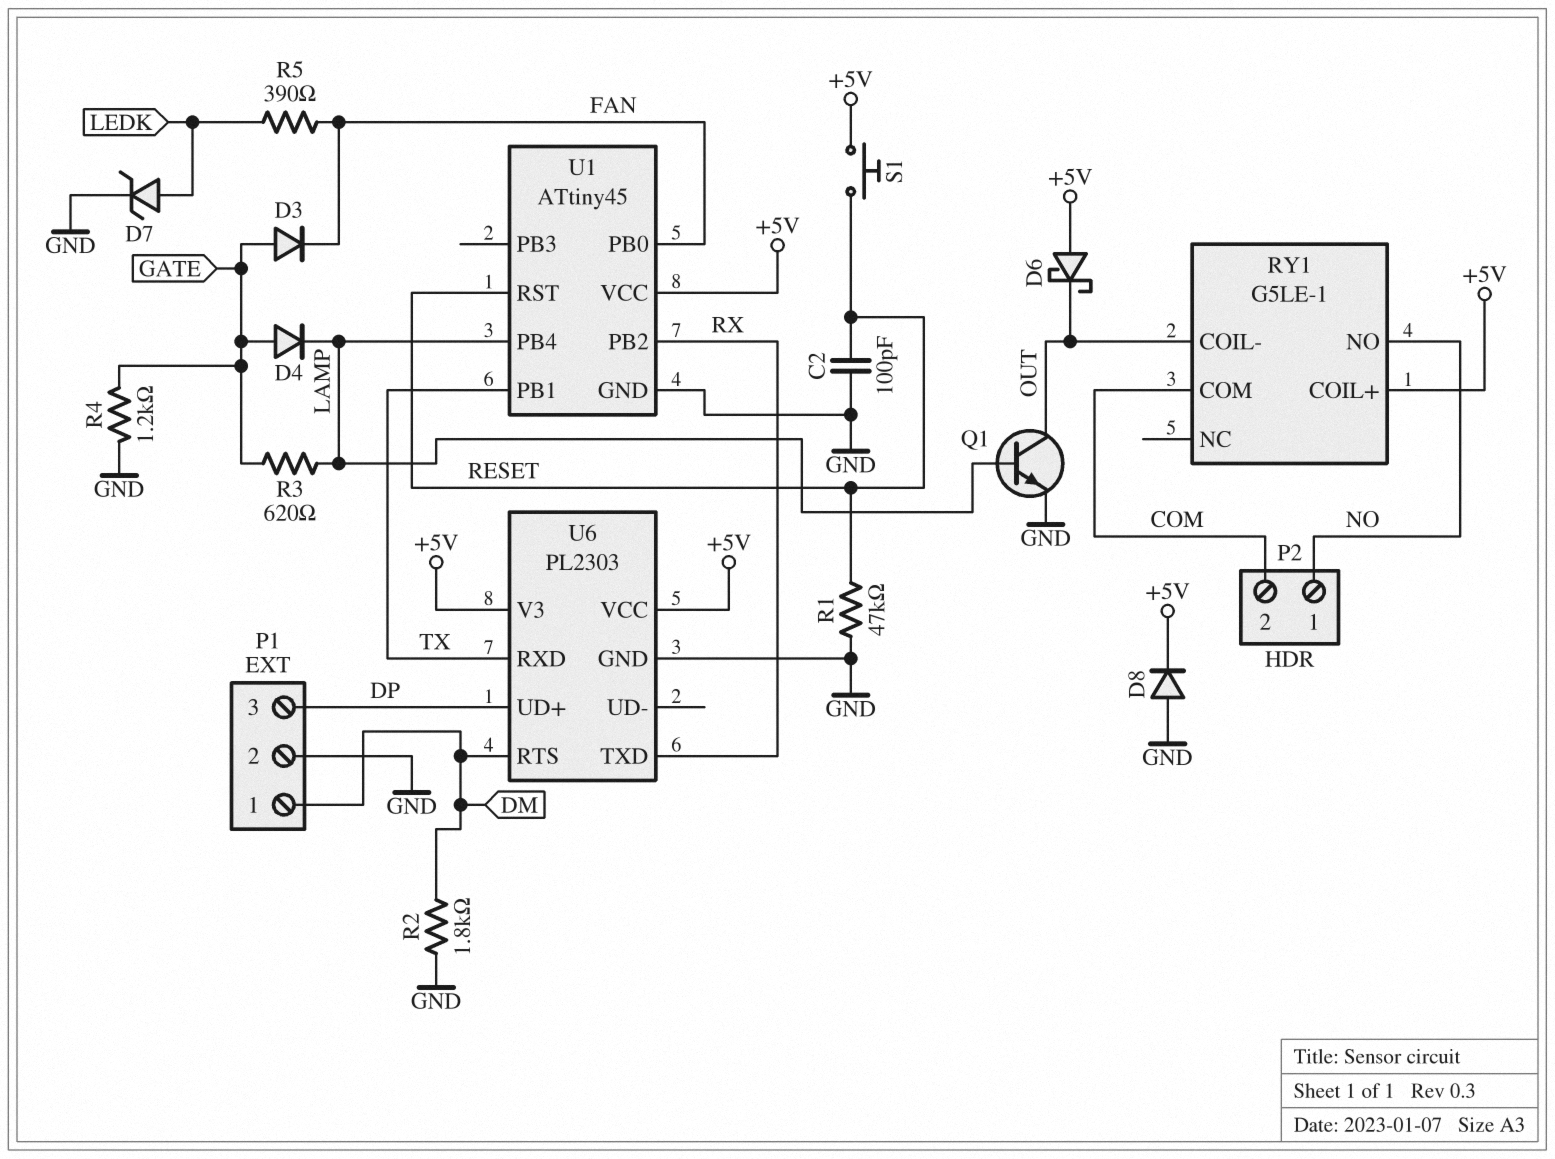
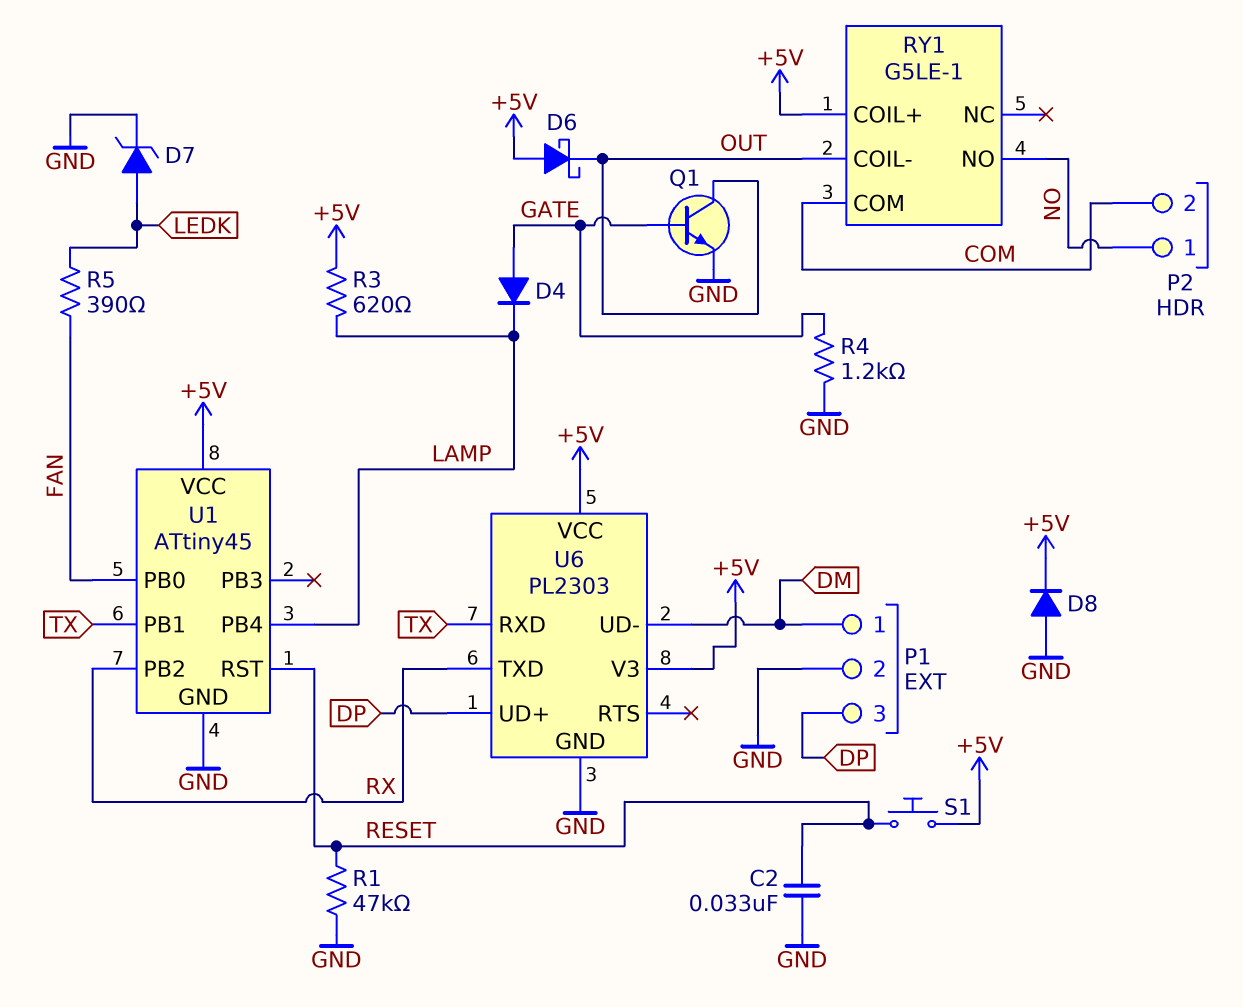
C2: 100pF (GND, RESET) -> 33nF (GND, RESET)
D3: diode (A GATE, K FAN) -> none
Q1: NPN (B LAMP, C OUT, E GND) -> NPN (B GATE, C OUT, E GND)
R2: 1.8k (DM, GND) -> none
R3: 620 (GATE, LAMP) -> 620 (+5V, LAMP)
U6 pin RTS: DM -> none
U6 pin UD-: none -> DM

